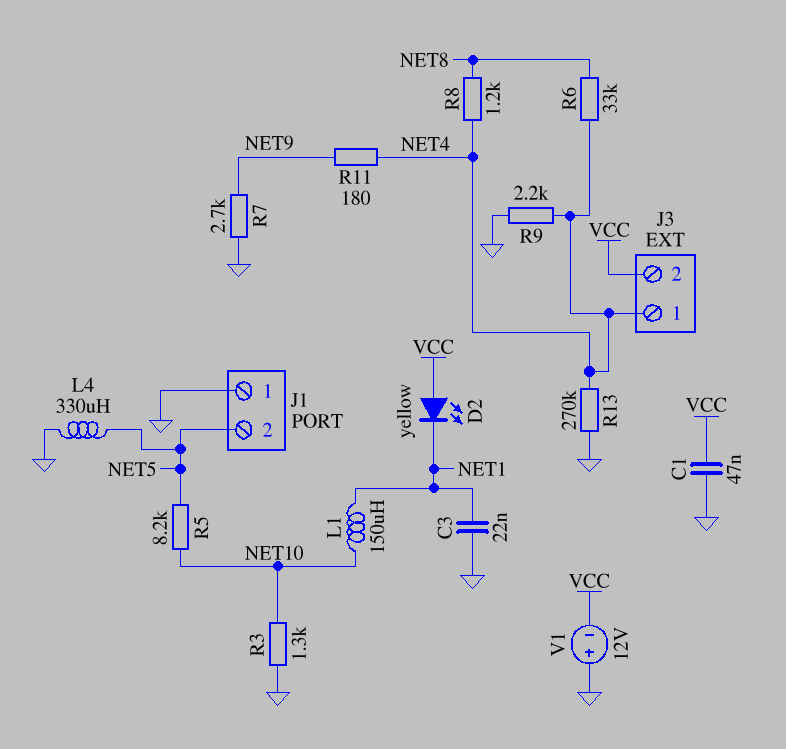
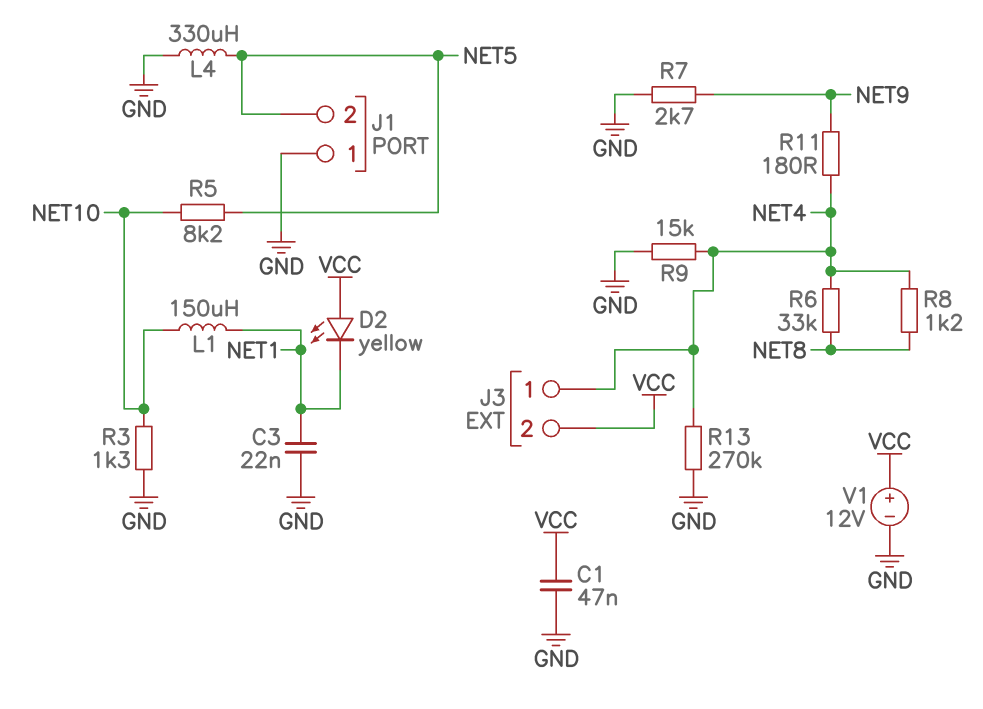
R9: 2.2k (GND, NET4) -> 15k (GND, NET4)
V1: 12V (plus GND, minus VCC) -> 12V (plus VCC, minus GND)

